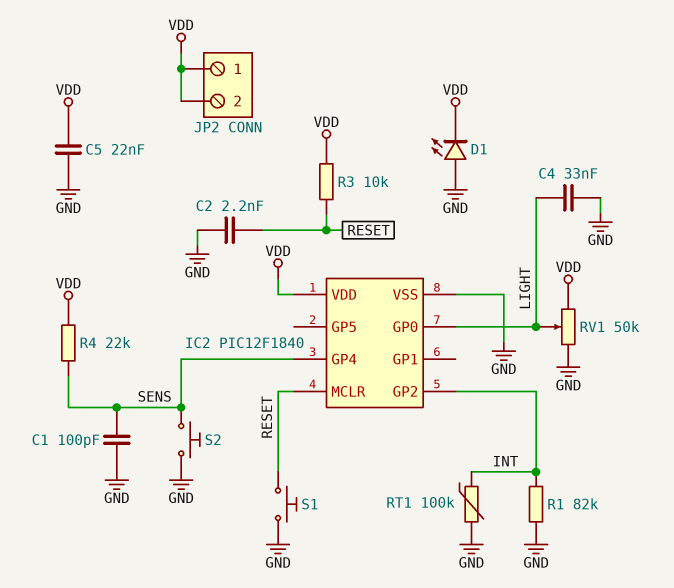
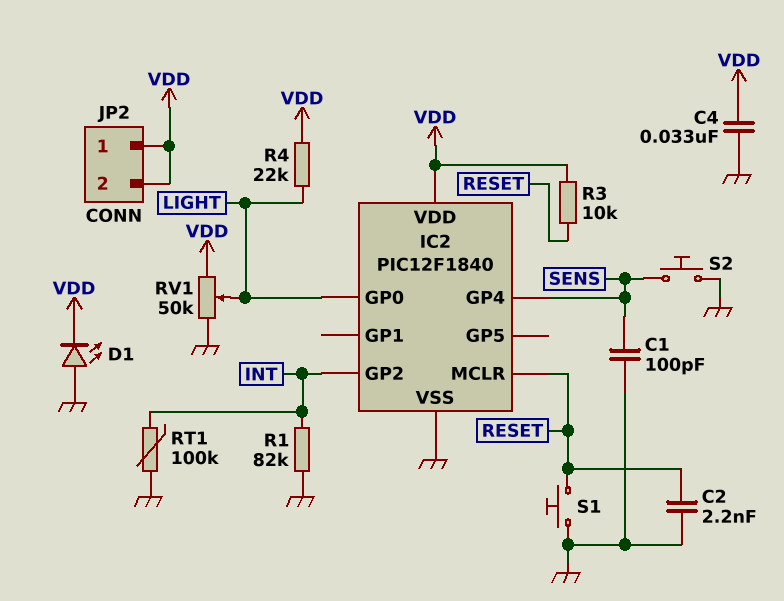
C4: 33nF (GND, LIGHT) -> 33nF (GND, VDD)
C5: 22nF (GND, VDD) -> none
R4: 22k (SENS, VDD) -> 22k (LIGHT, VDD)

